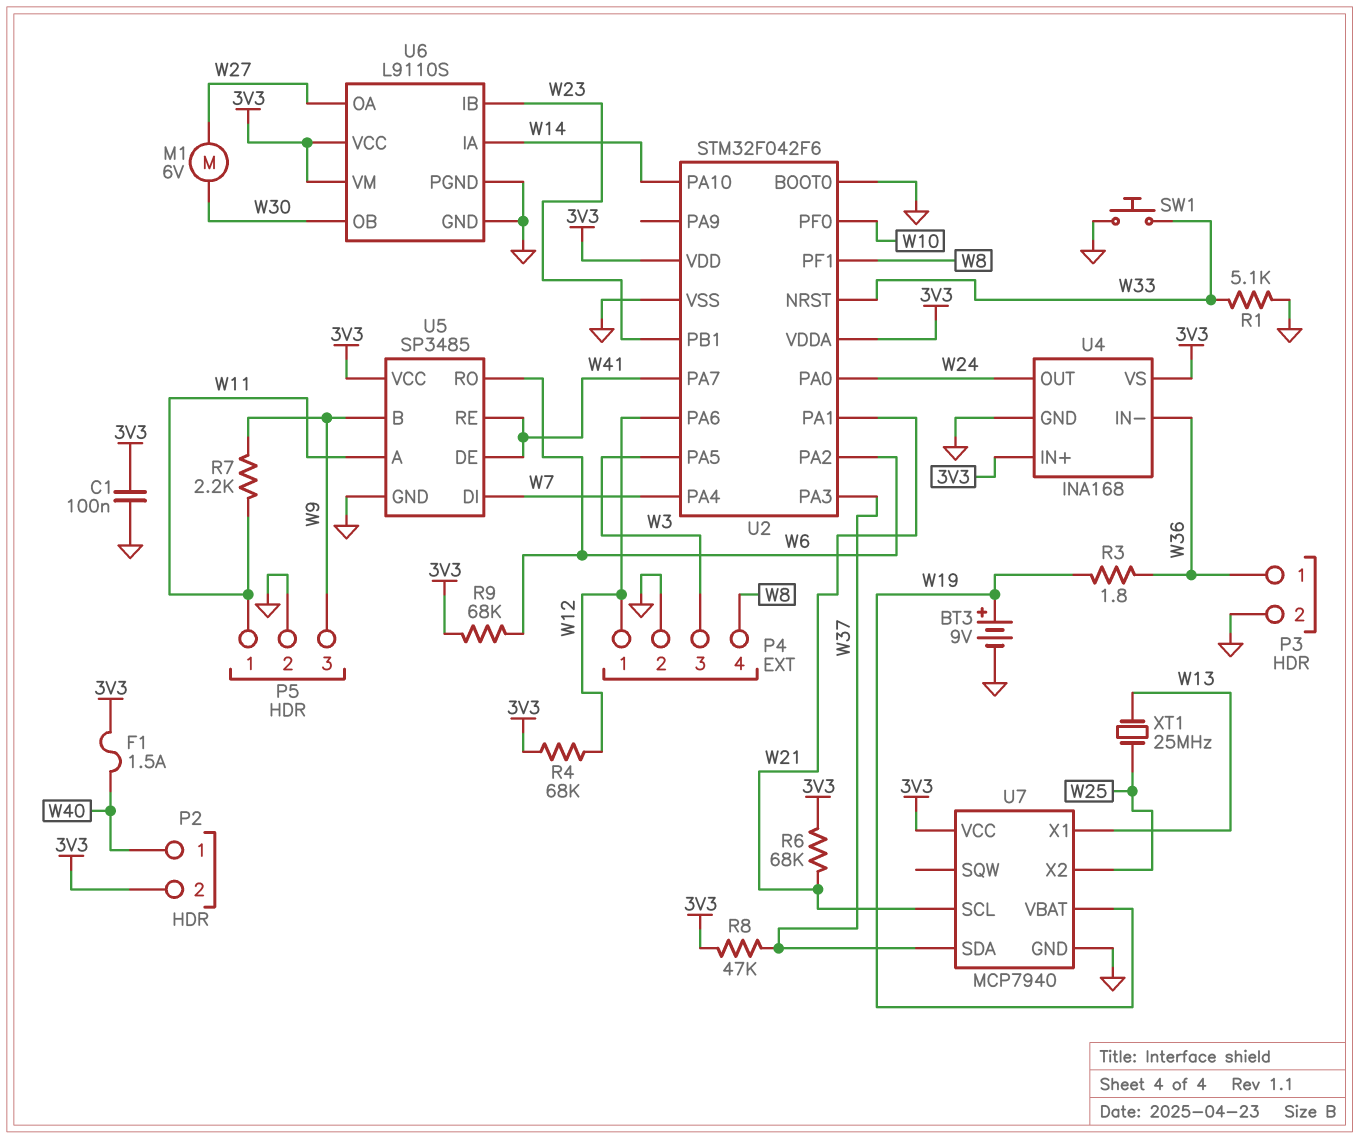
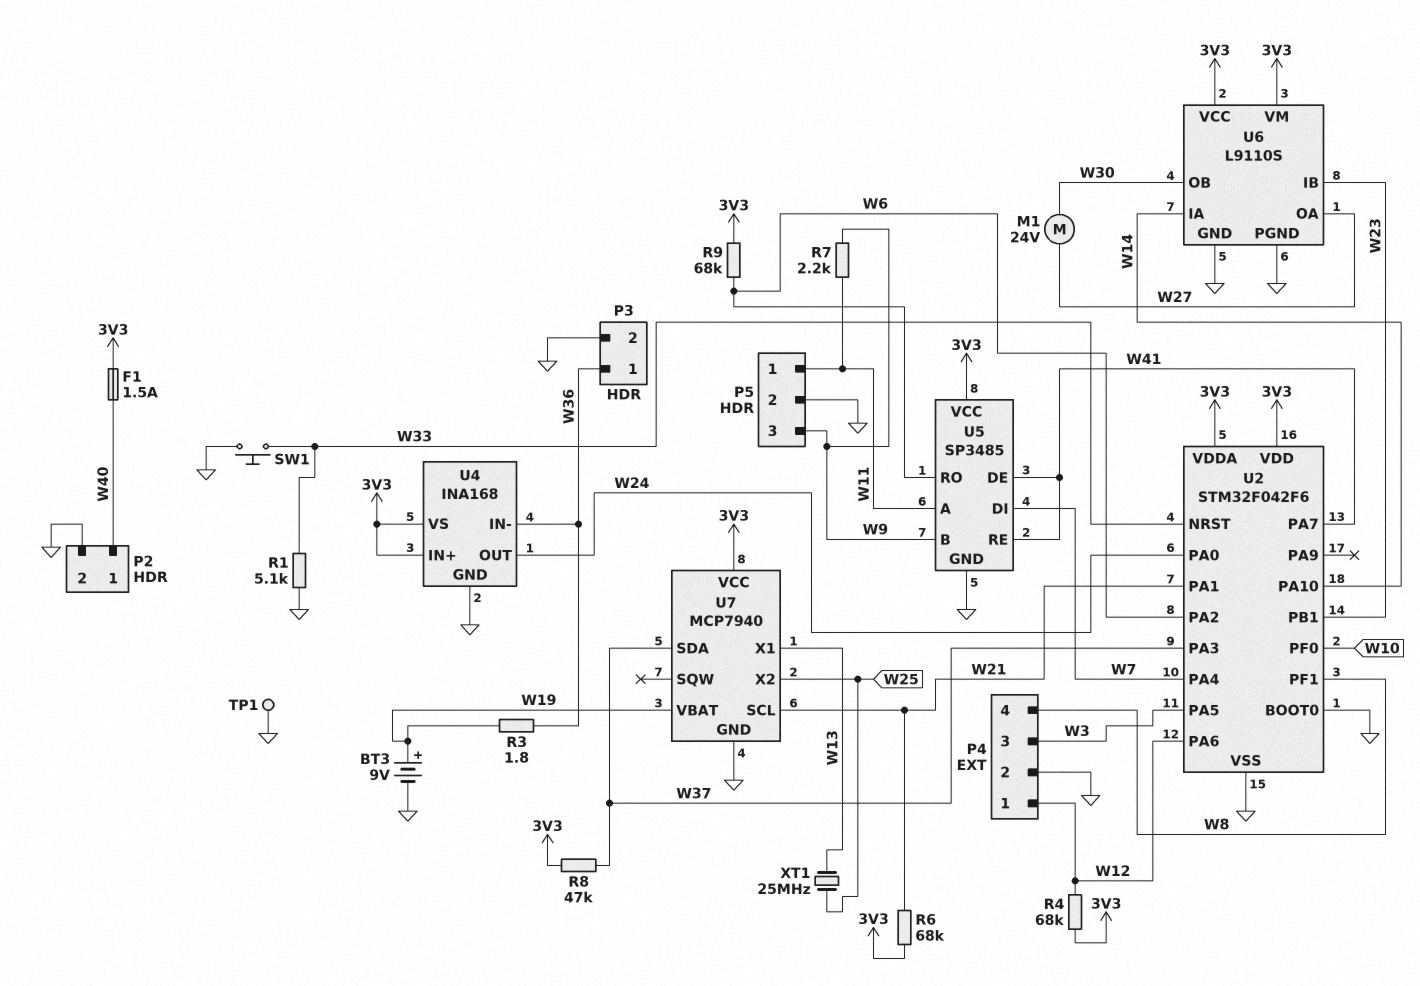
C1: 100nF (3V3, GND) -> none
M1: motor 6V (W27, W30) -> motor 24V (W27, W30)
P2 pin 2: 3V3 -> GND
TP1: none -> test point (GND)

